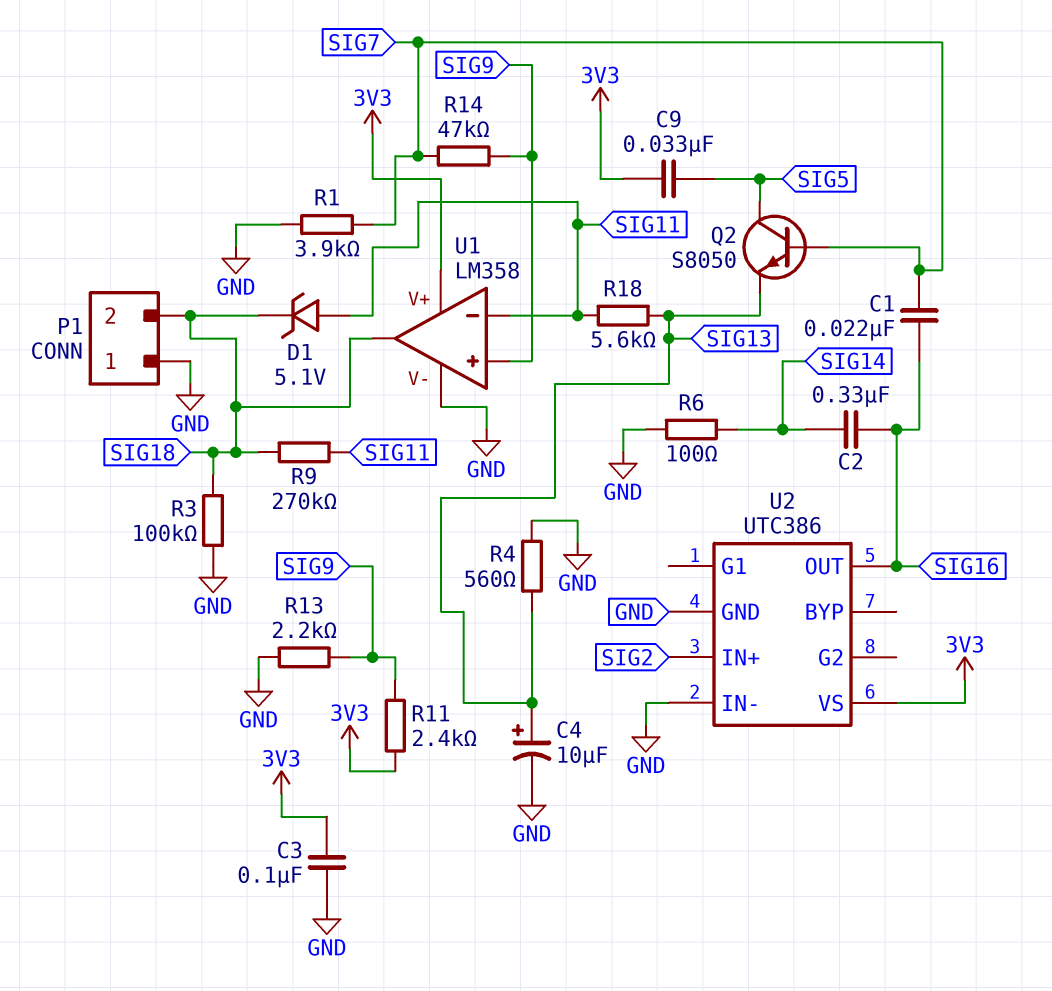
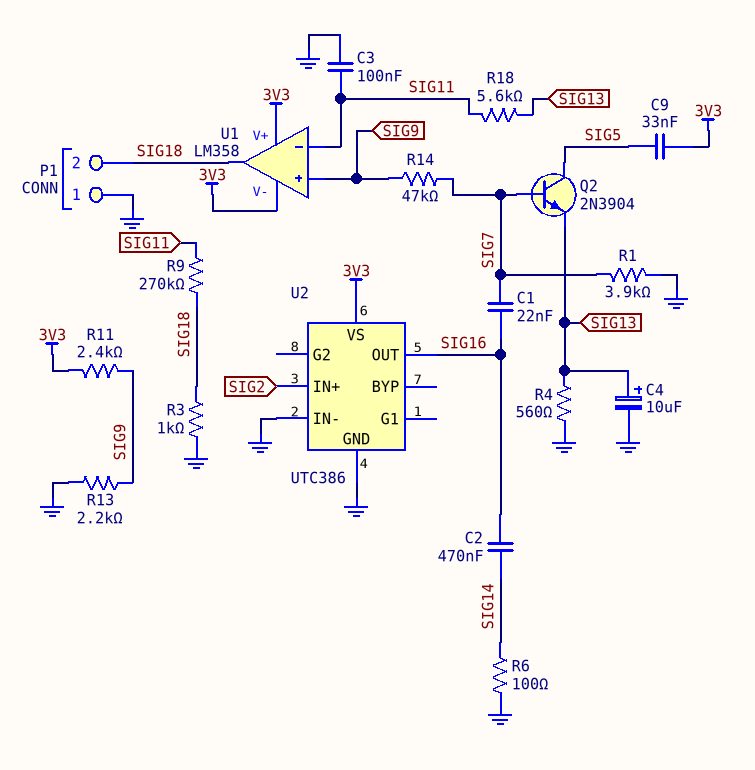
C2: 330nF (SIG14, SIG16) -> 470nF (SIG14, SIG16)
C3: 100nF (3V3, GND) -> 100nF (GND, SIG11)
D1: zener 5.1V (A SIG11, K SIG18) -> none
Q2: NPN S8050 (B SIG7, C SIG5, E SIG13) -> NPN 2N3904 (B SIG7, C SIG5, E SIG13)
R3: 100k (GND, SIG18) -> 1k (GND, SIG18)
U1 pin V-: GND -> 3V3

